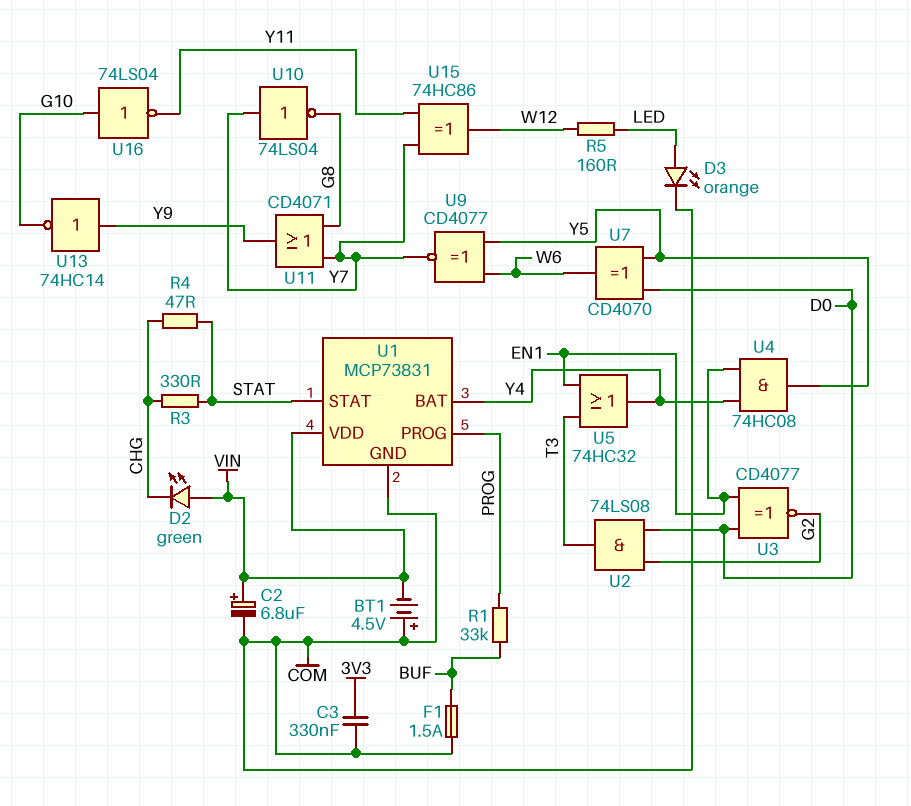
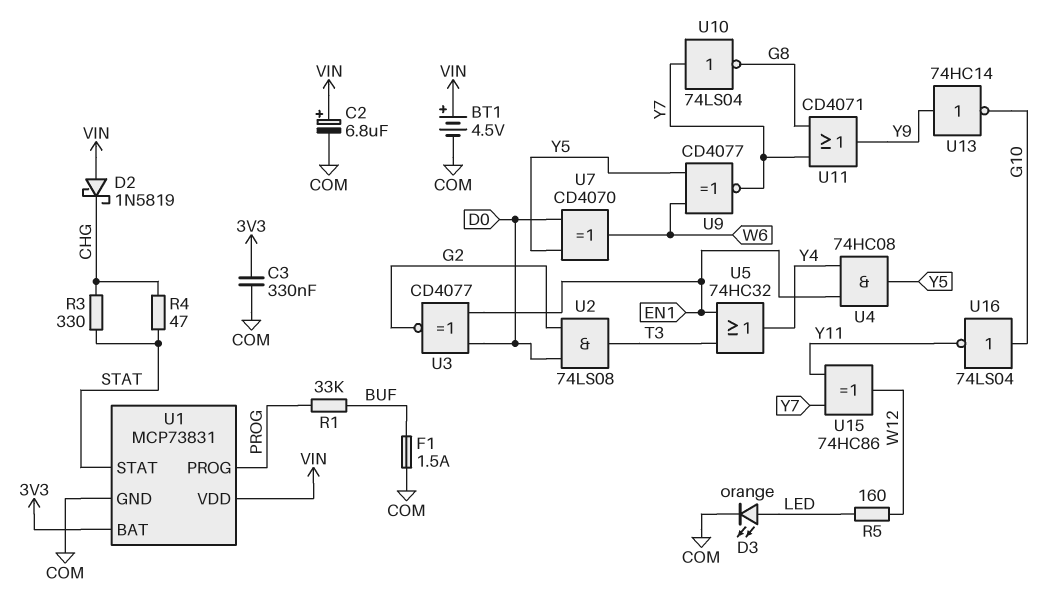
BT1: 4.5V (plus COM, minus VIN) -> 4.5V (plus VIN, minus COM)
D2: LED green (A VIN, K CHG) -> schottky 1N5819 (A VIN, K CHG)
U1 pin BAT: Y4 -> 3V3

